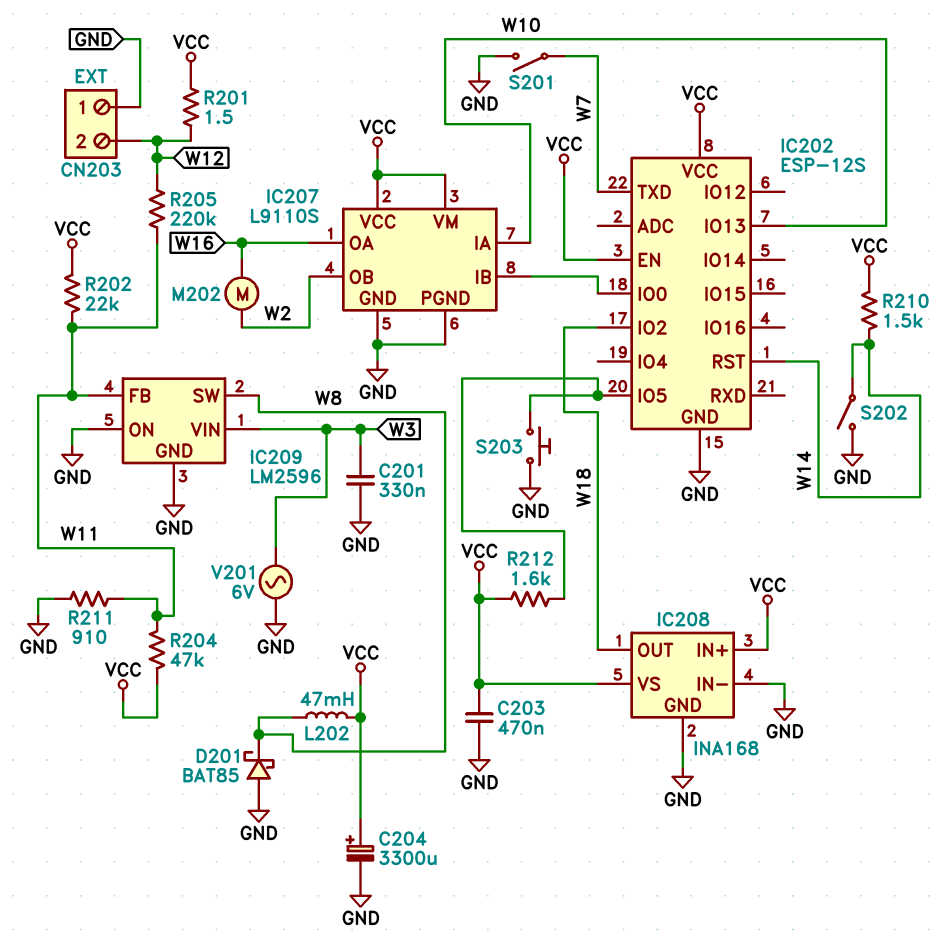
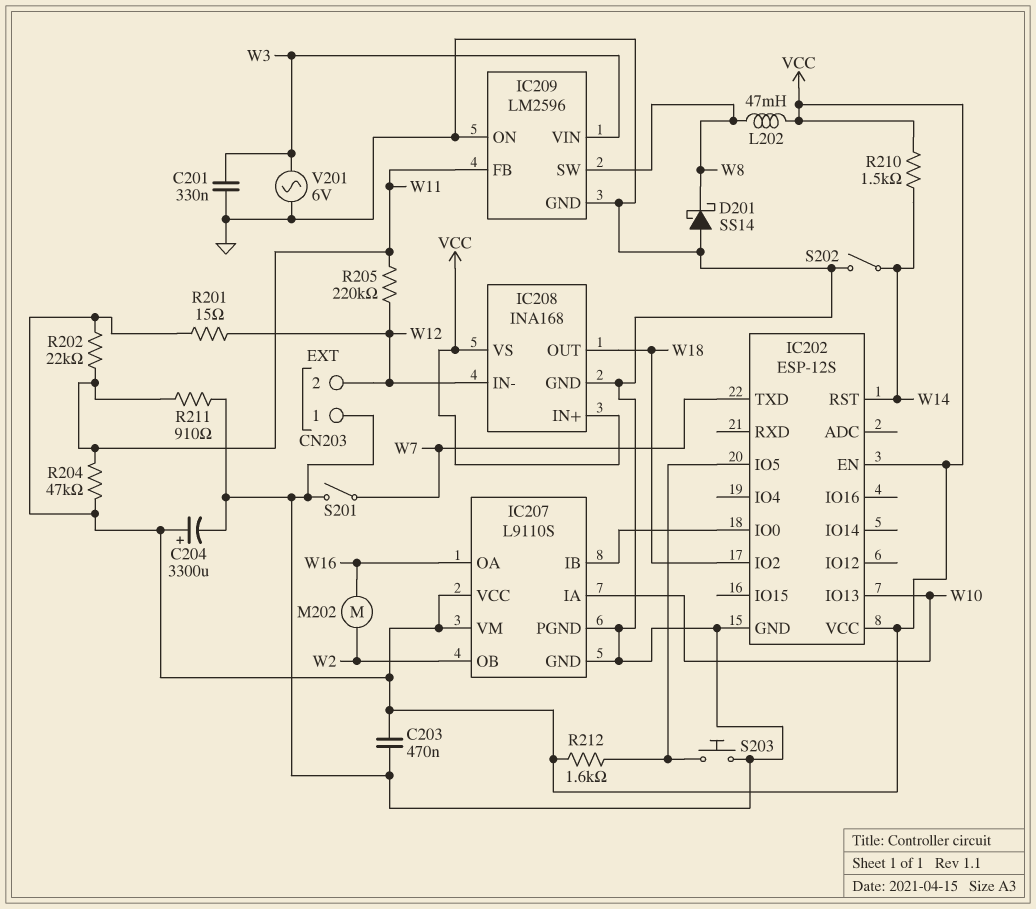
D201: schottky BAT85 (A GND, K W8) -> schottky SS14 (A GND, K W8)
IC208 pin IN-: GND -> W12
R201: 1.5 (VCC, W12) -> 15 (VCC, W12)

